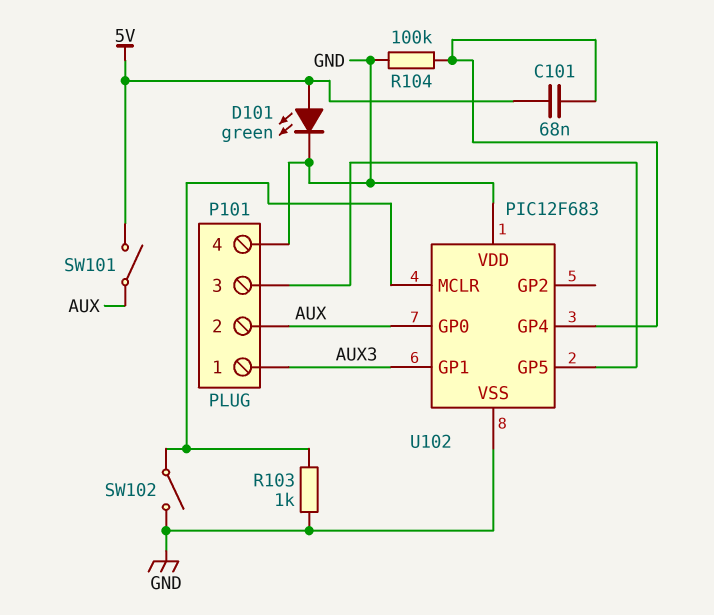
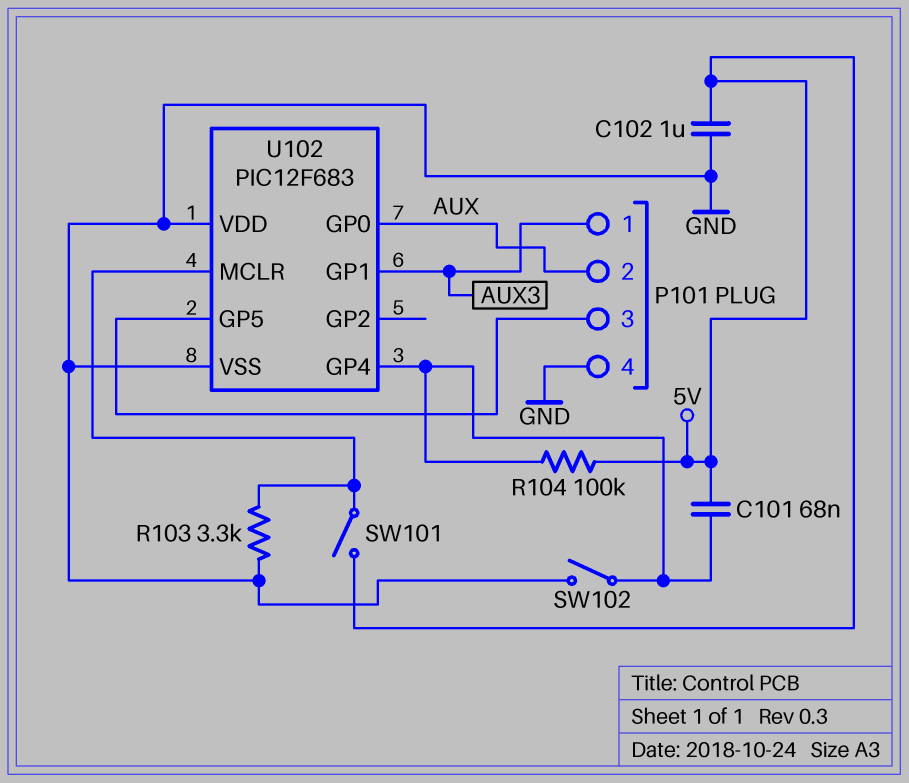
C102: none -> 1uF (5V, GND)
D101: LED green (A 5V, K GND) -> none
R103: 1k (GND, U102/MCLR) -> 3.3k (GND, U102/MCLR)
R104: 100k (GND, U102/GP4) -> 100k (5V, U102/GP4)
SW101: switch (5V, AUX) -> switch (5V, U102/MCLR)
SW102: switch (GND, U102/MCLR) -> switch (GND, U102/GP4)

